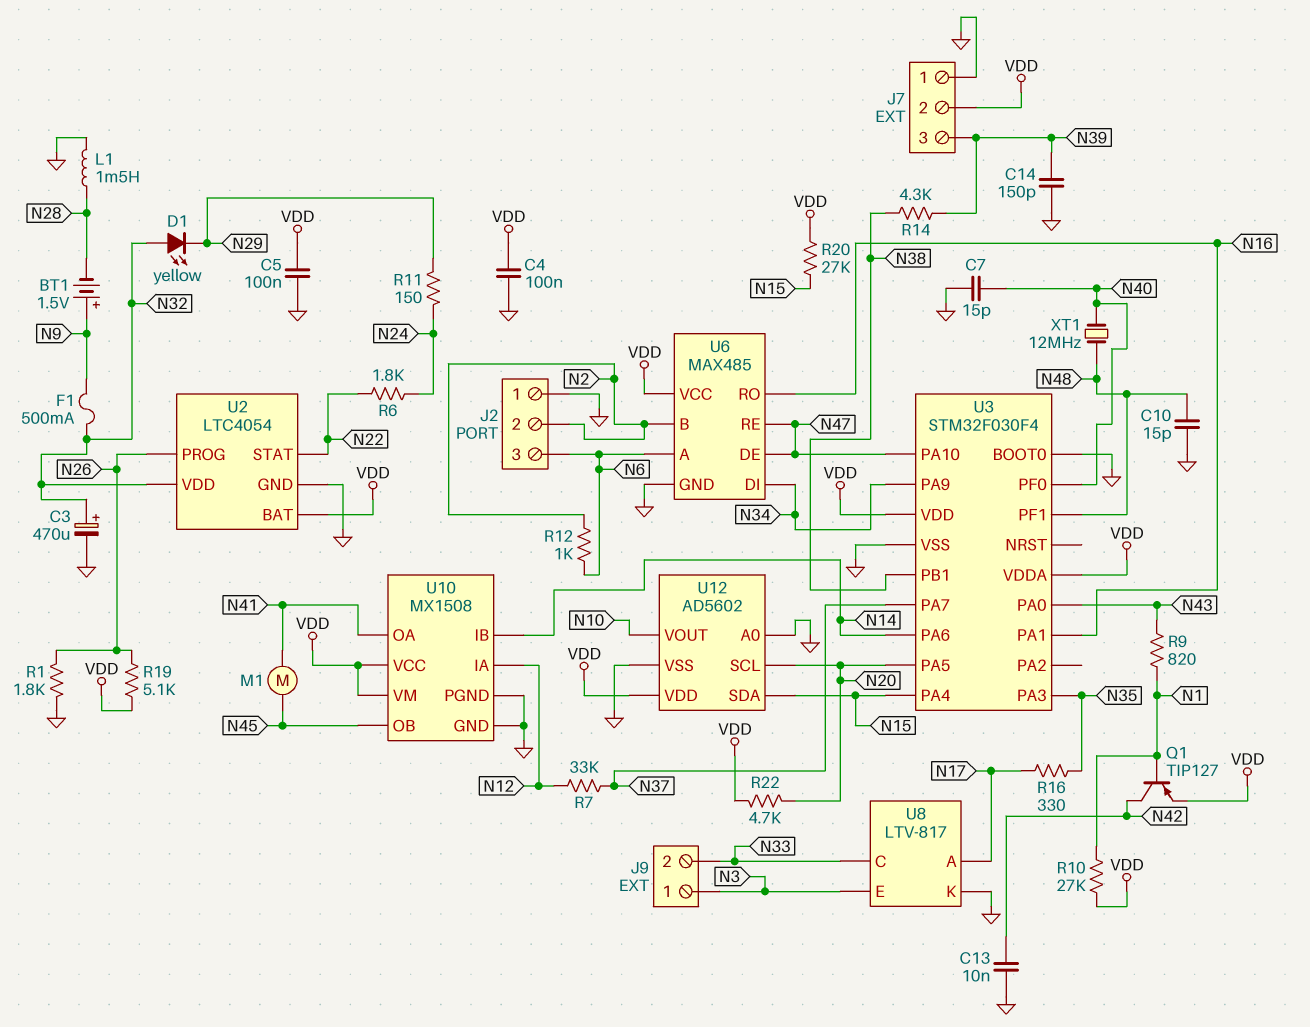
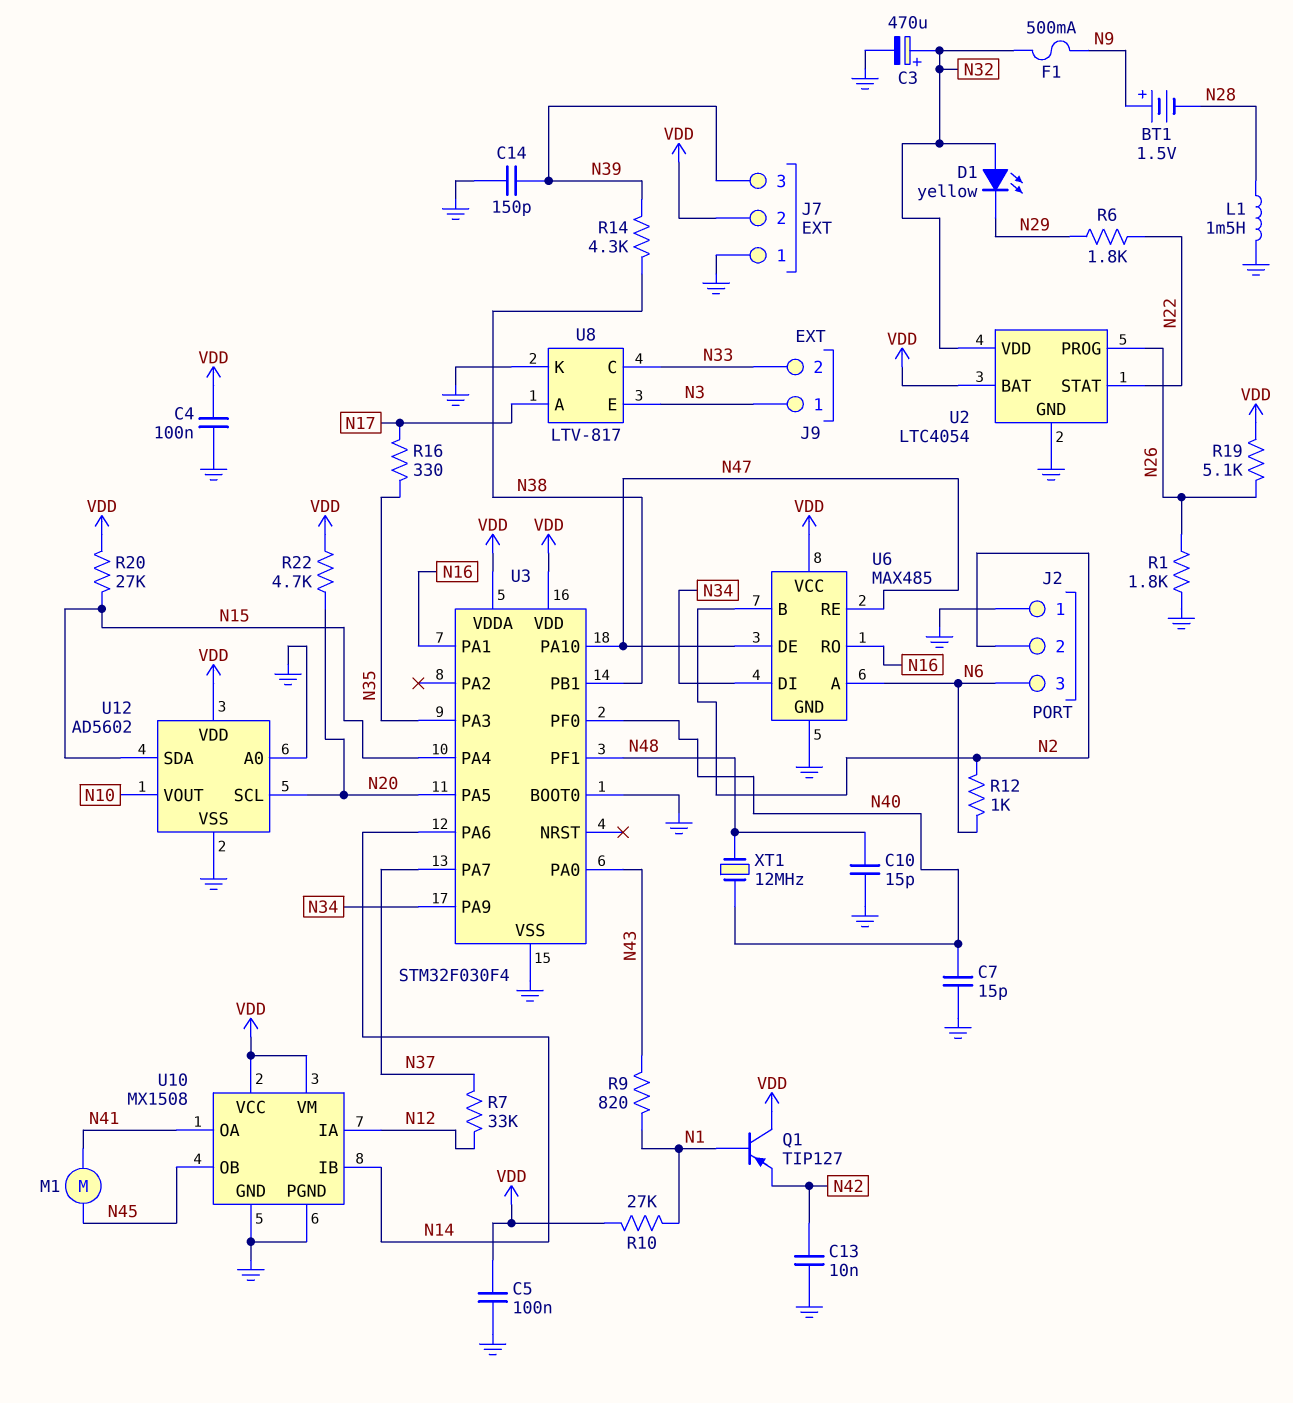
Q1: PNP TIP127 (B N1, C N42, E VDD) -> PNP TIP127 (B N1, C VDD, E N42)
R6: 1.8k (N22, N24) -> 1.8k (N22, N29)
R11: 150 (N24, N29) -> none

